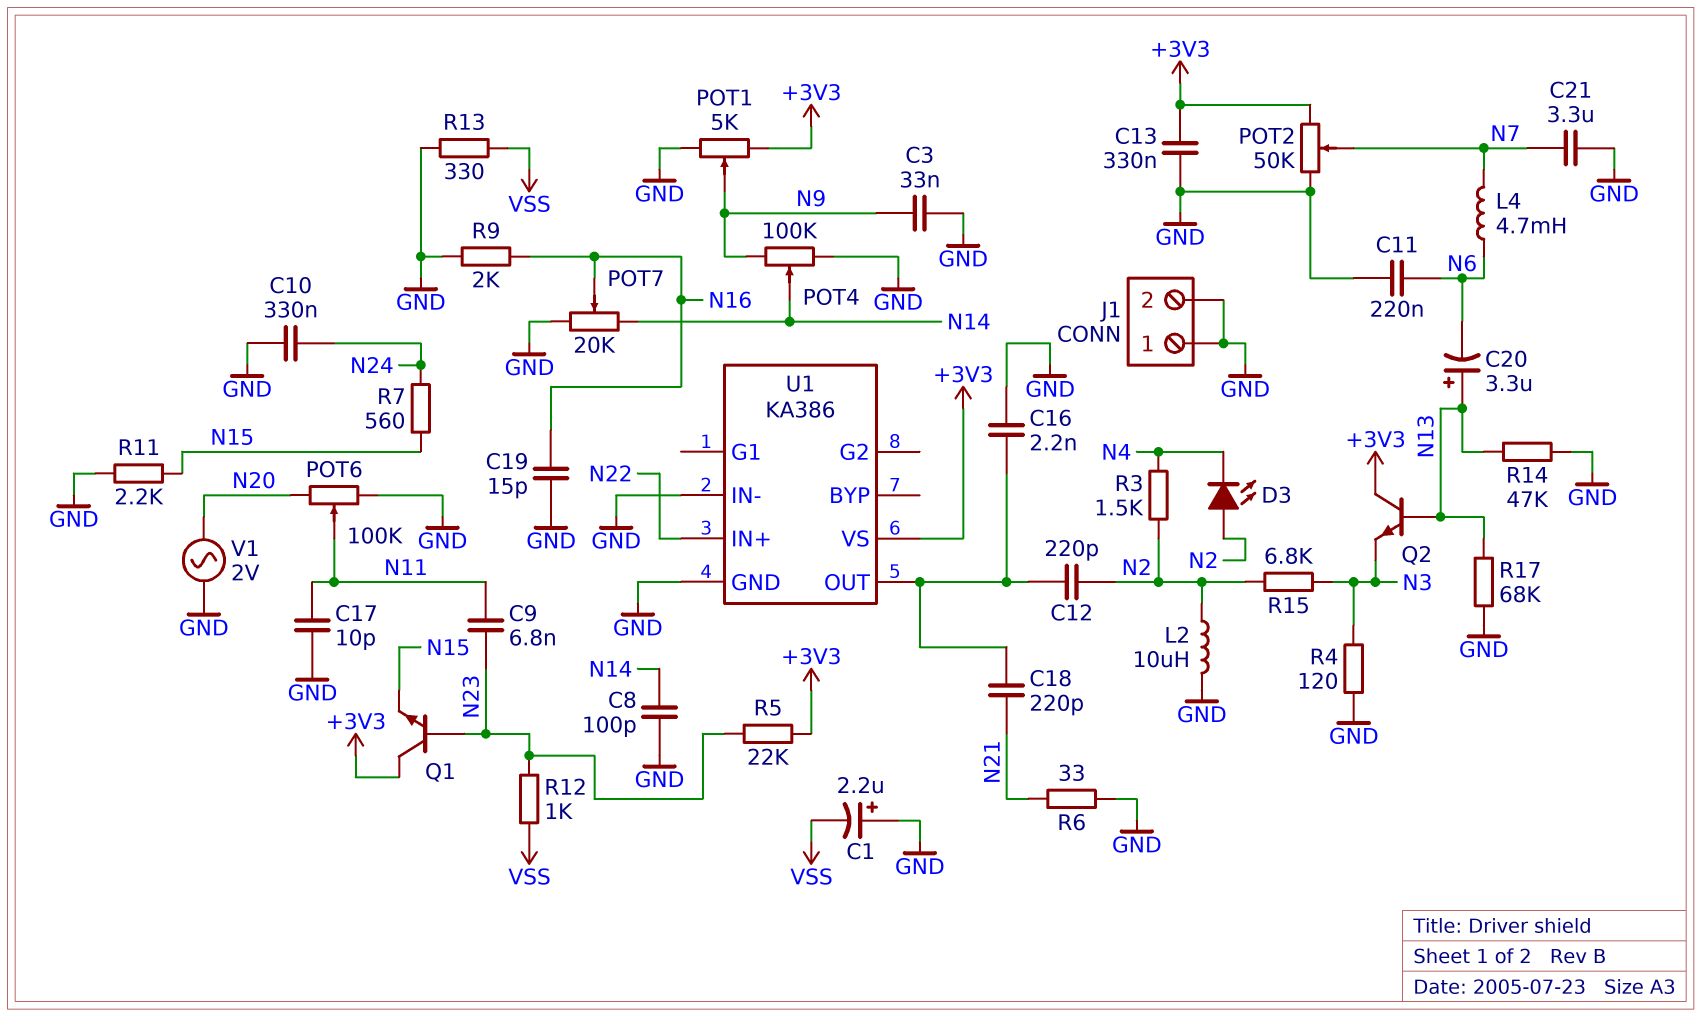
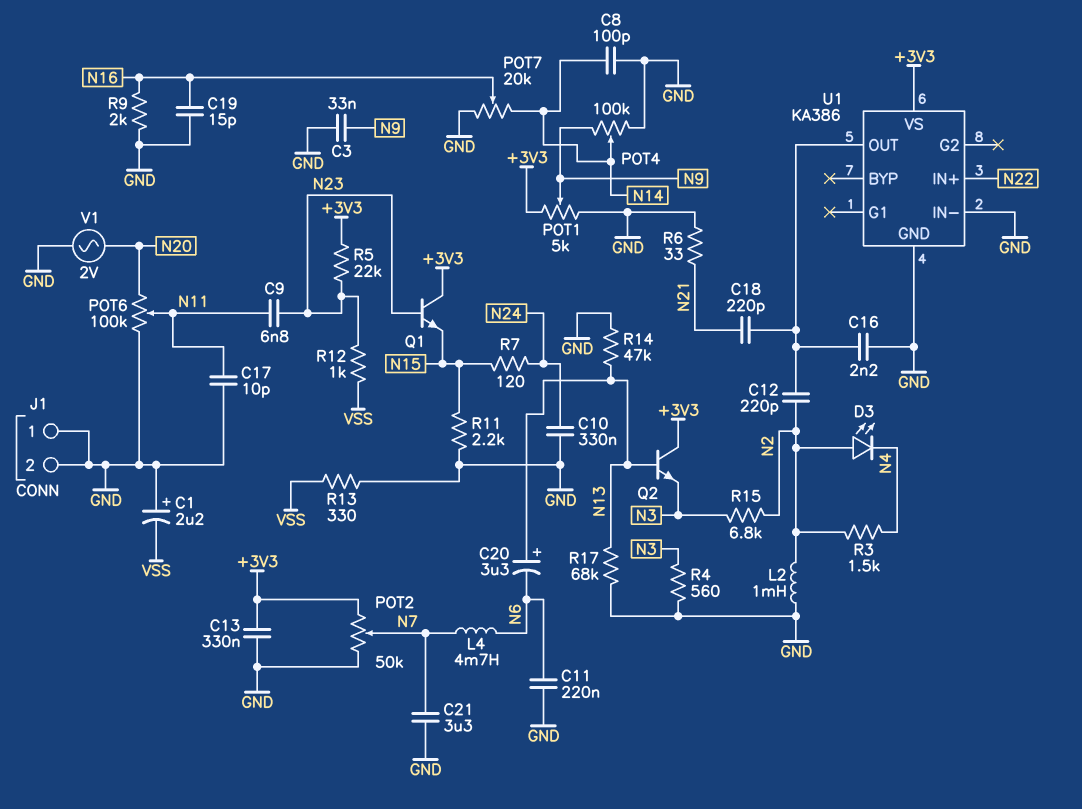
L2: 10uH (GND, N2) -> 1mH (GND, N2)
R4: 120 (GND, N3) -> 560 (GND, N3)
R7: 560 (N15, N24) -> 120 (N15, N24)

